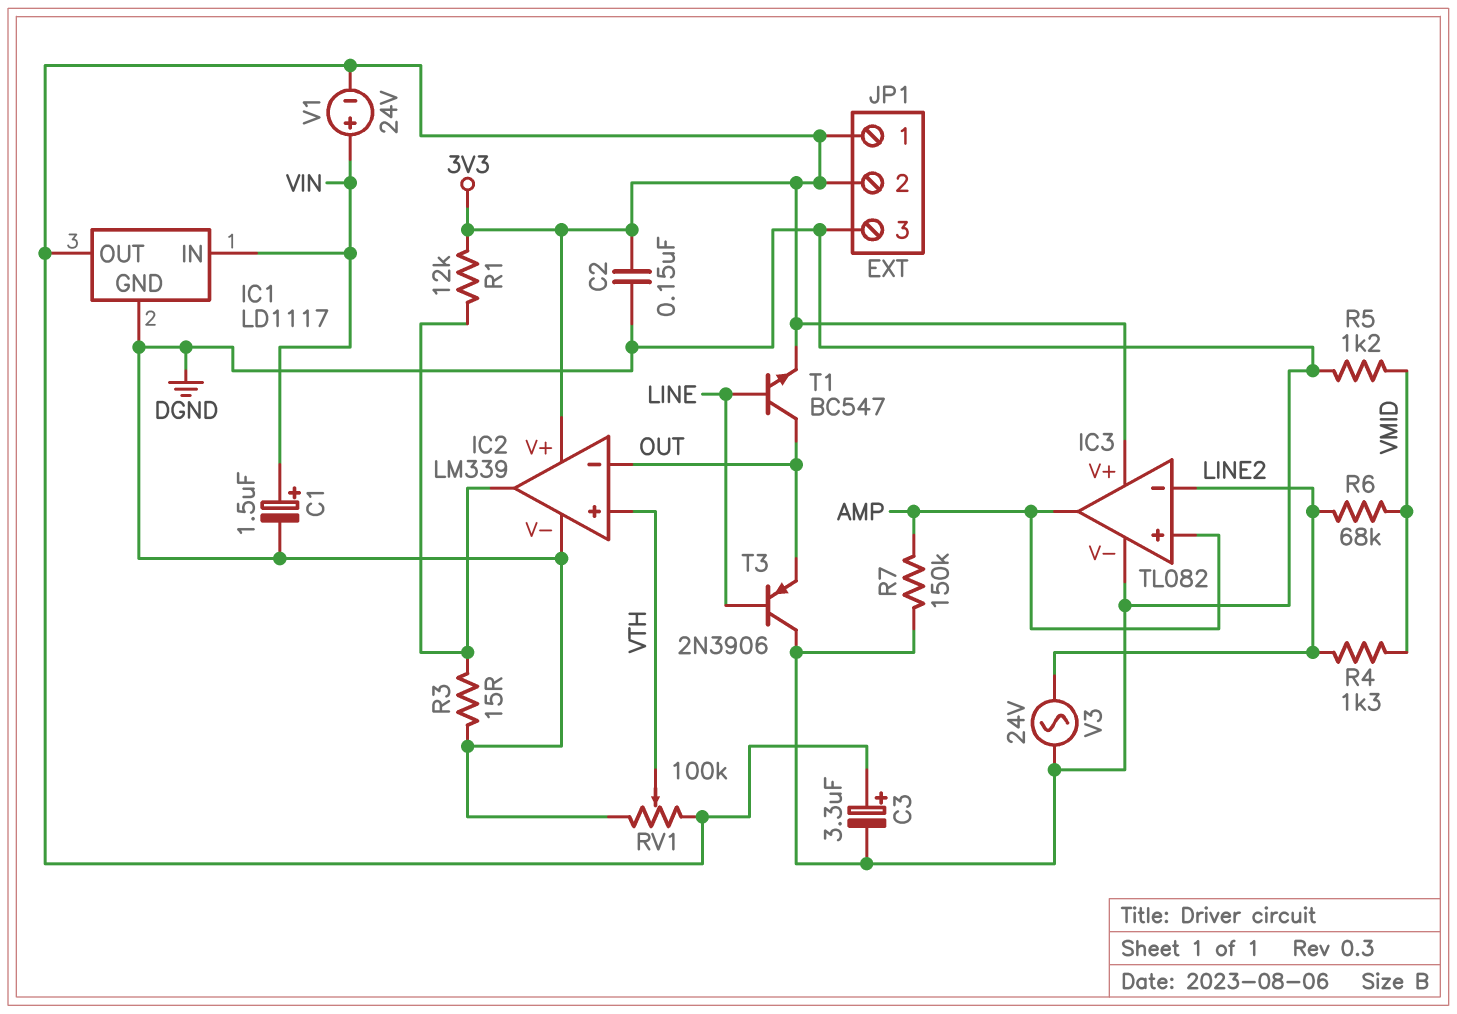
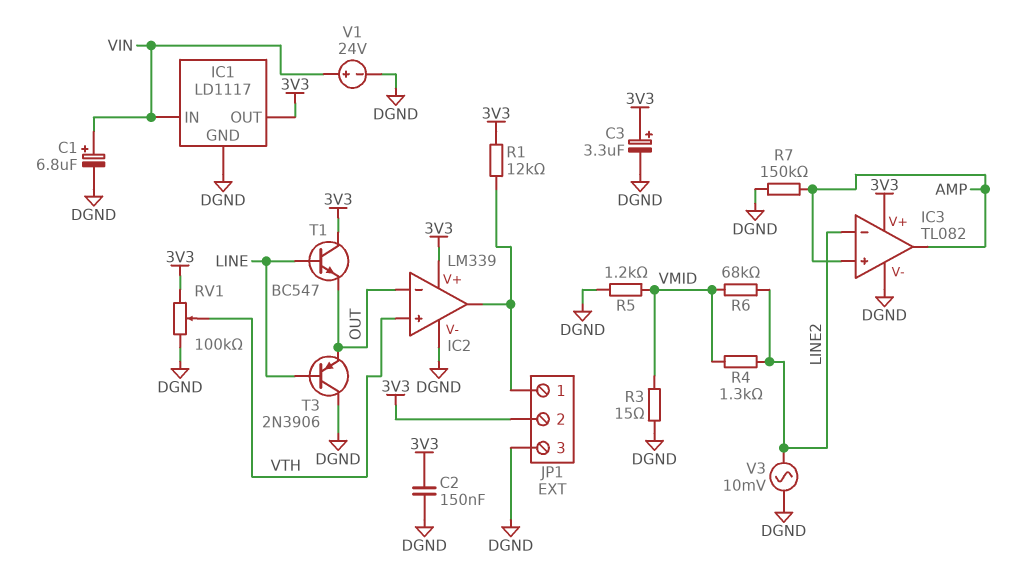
C1: 1.5uF (plus VIN, minus DGND) -> 6.8uF (plus VIN, minus DGND)
JP1 pin 1: 3V3 -> IC2/out
R3: 15 (DGND, IC2/out) -> 15 (DGND, VMID)
T1: NPN BC547 (B LINE, C OUT, E 3V3) -> NPN BC547 (B LINE, C 3V3, E OUT)
V1: 24V (plus VIN, minus 3V3) -> 24V (plus VIN, minus DGND)
V3: AC 24V (DGND, LINE2) -> AC 10mV (DGND, LINE2)

